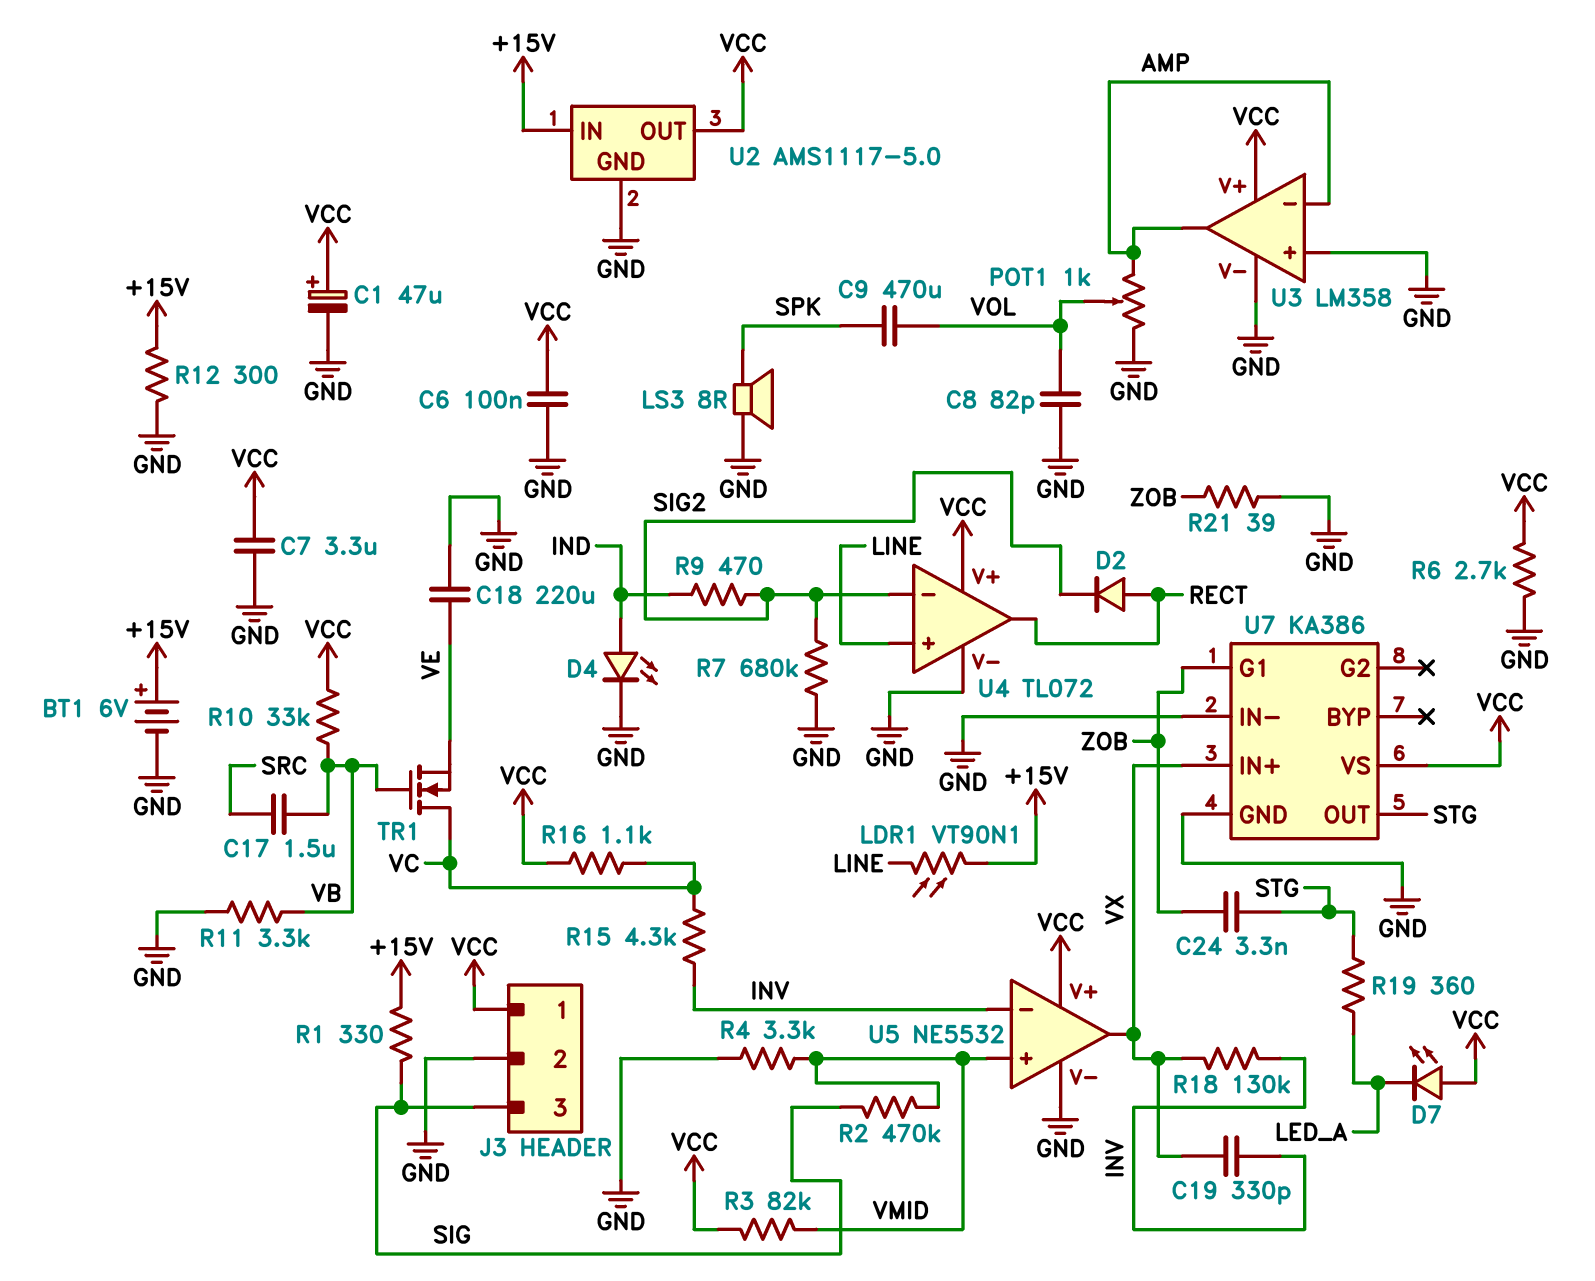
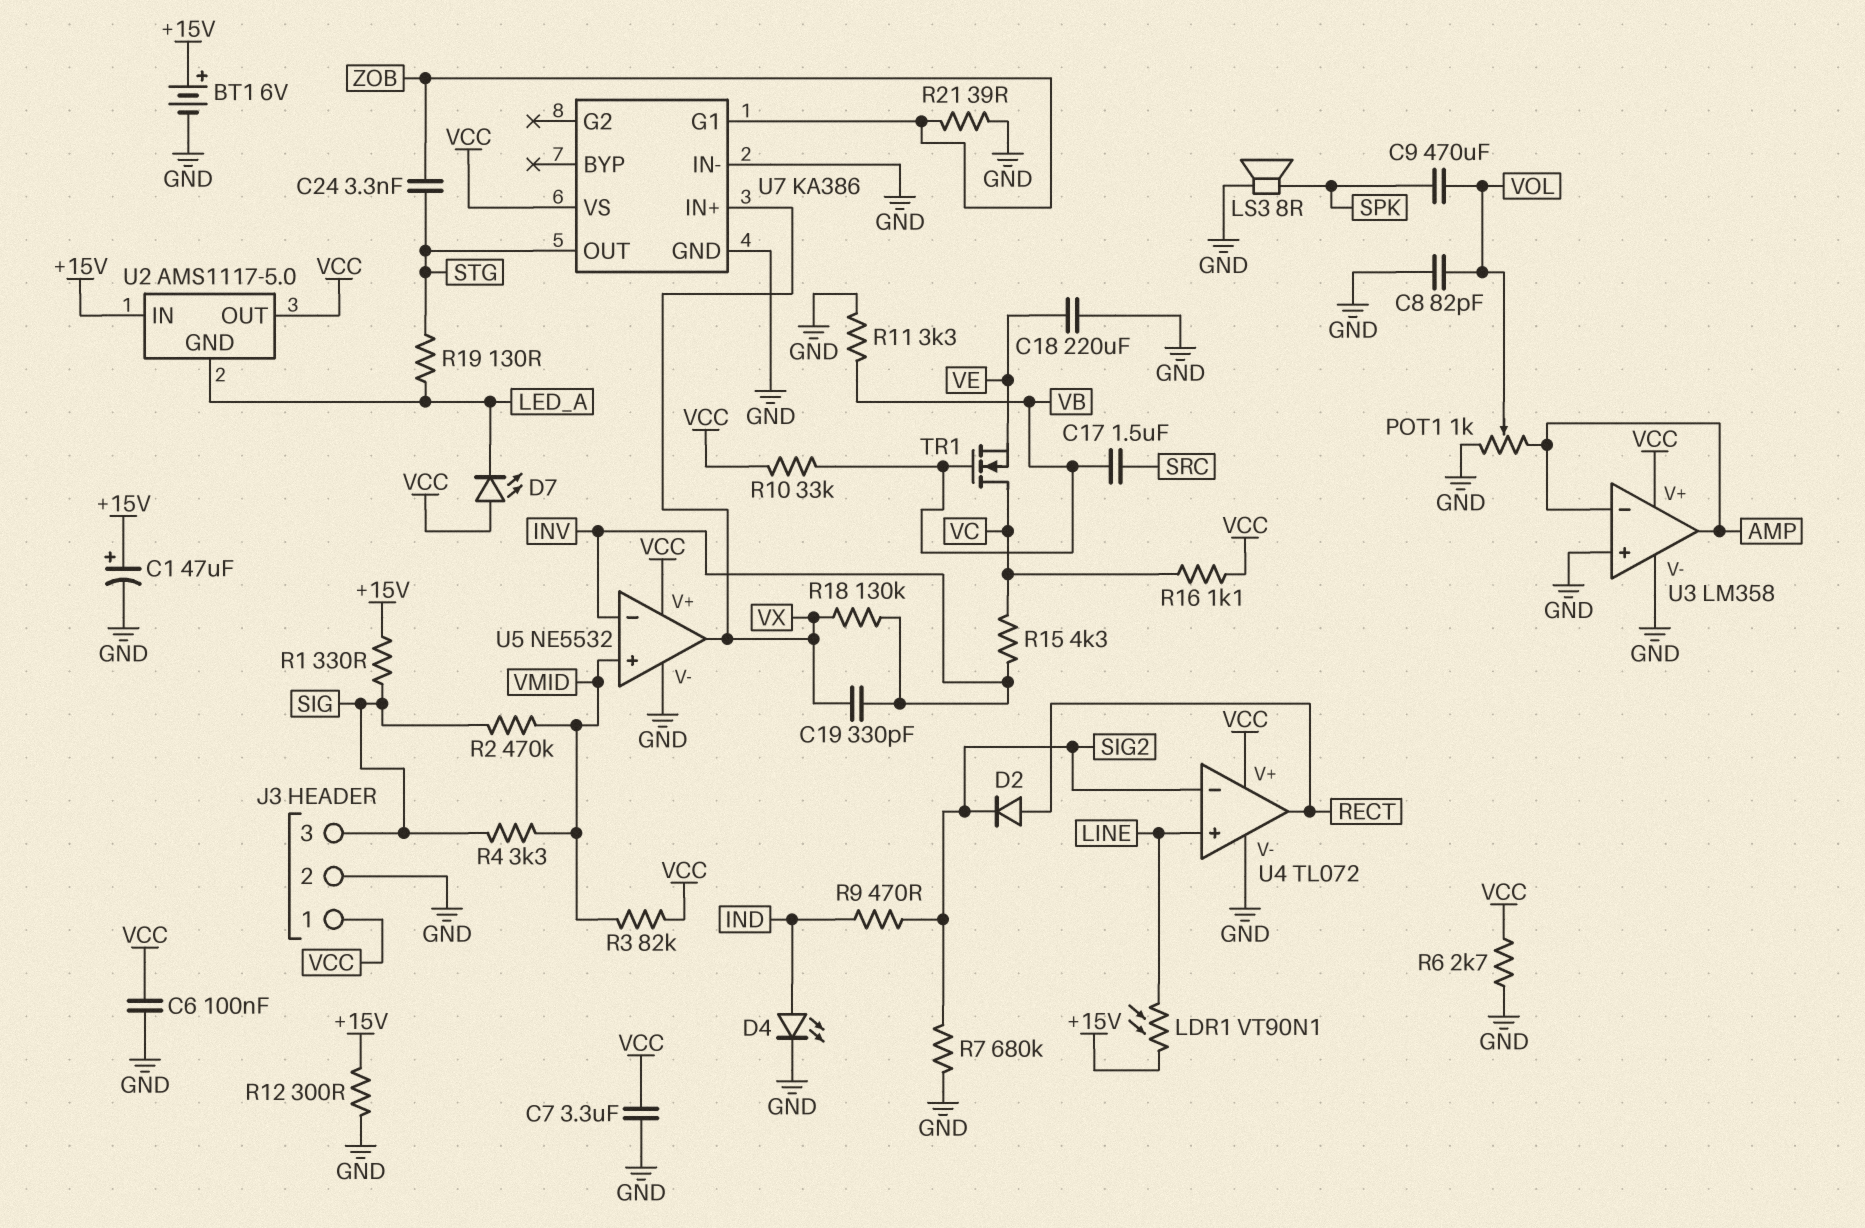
C1: 47uF (plus VCC, minus GND) -> 47uF (plus +15V, minus GND)
R4: 3.3k (GND, VMID) -> 3.3k (SIG, VMID)
R19: 360 (LED_A, STG) -> 130 (LED_A, STG)
U2 pin GND: GND -> LED_A

